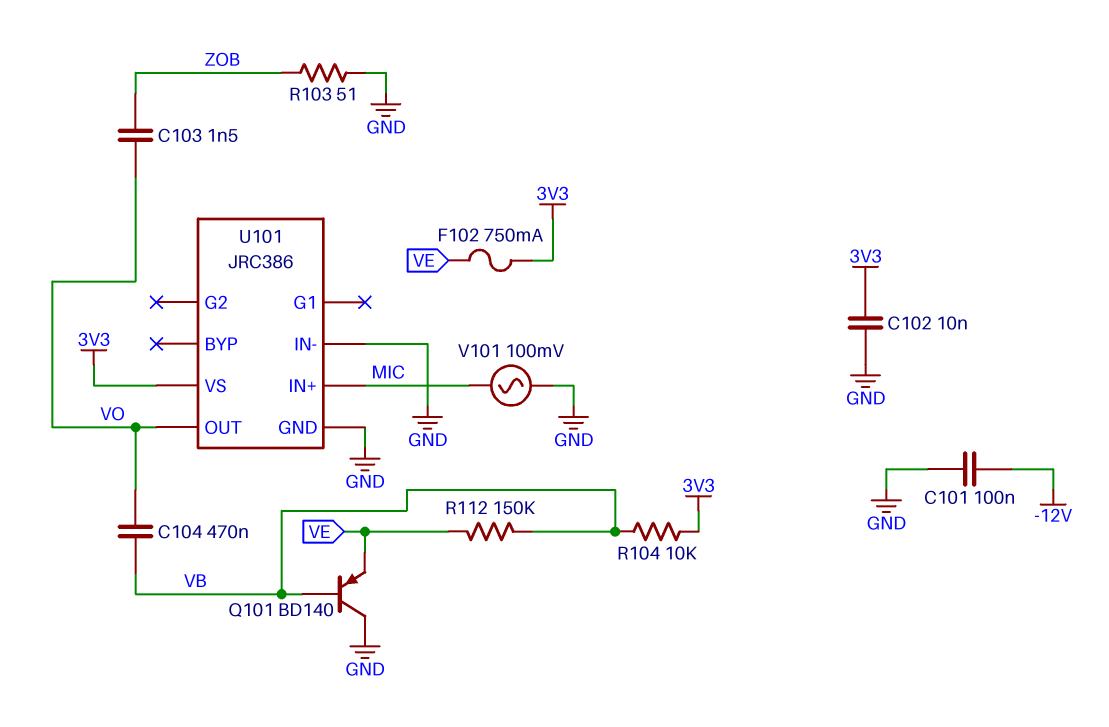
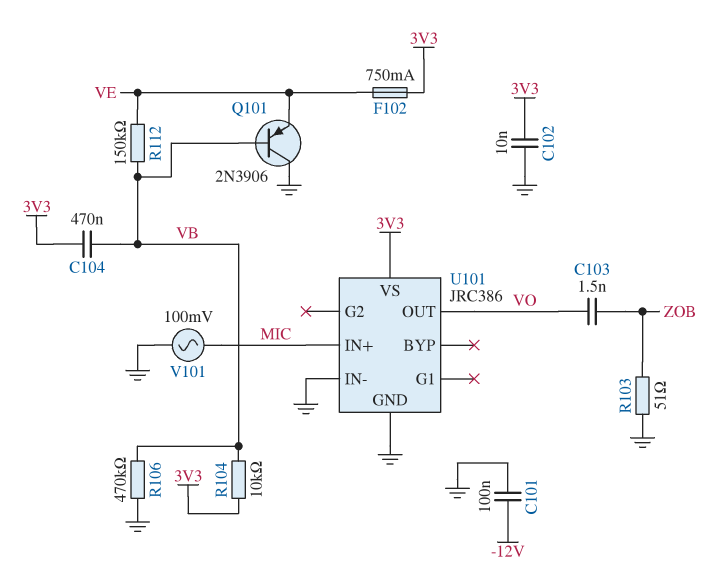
C104: 470nF (VB, VO) -> 470nF (3V3, VB)
Q101: PNP BD140 (B VB, C GND, E VE) -> PNP 2N3906 (B VB, C GND, E VE)
R106: none -> 470k (GND, VB)

